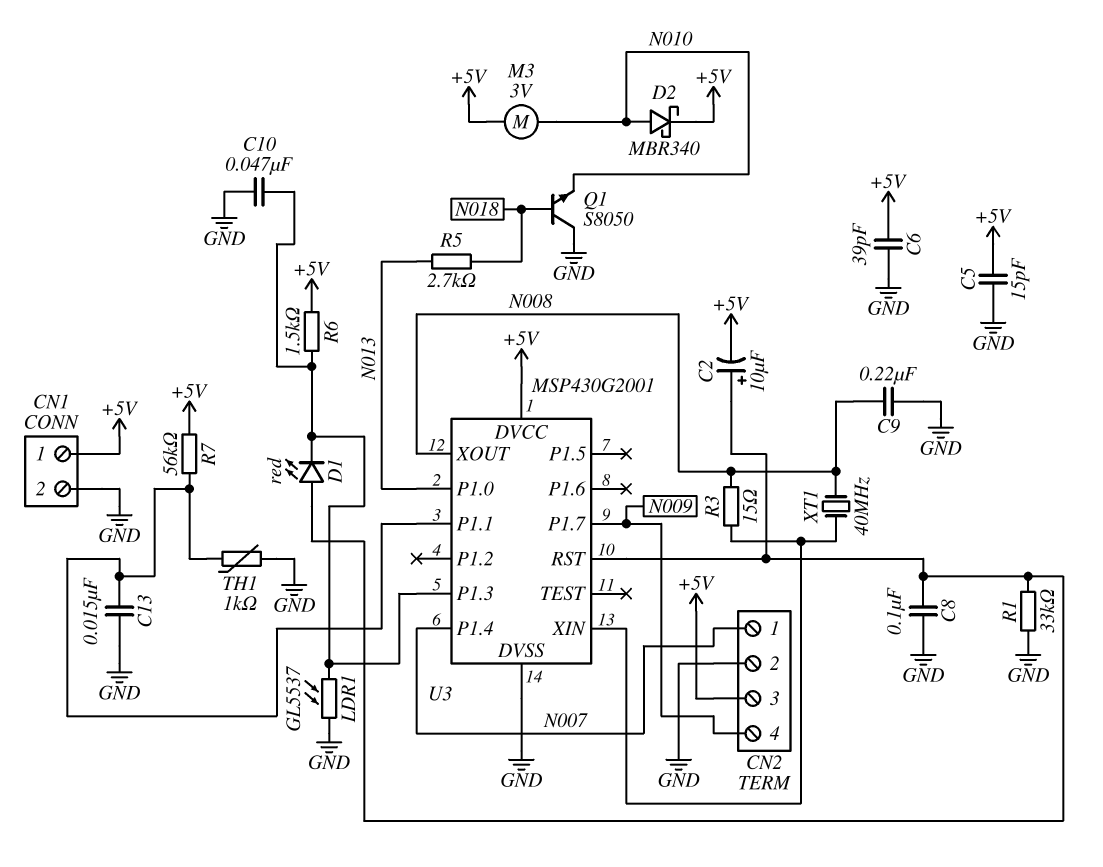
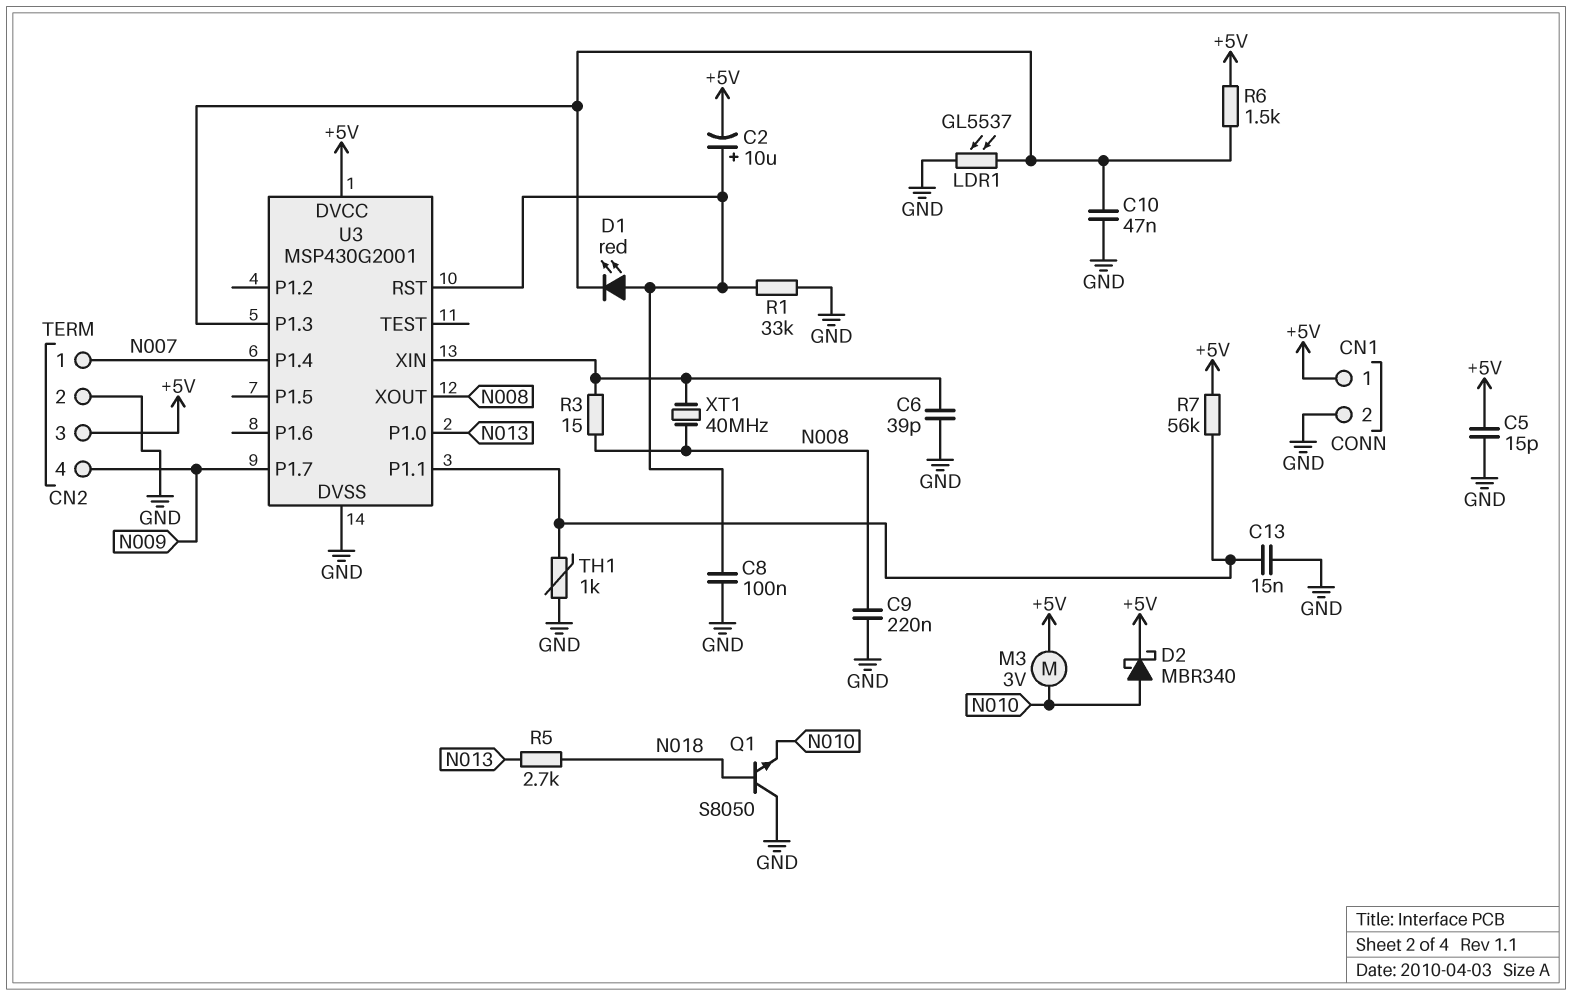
C6: 39pF (+5V, GND) -> 39pF (GND, U3/XIN)

